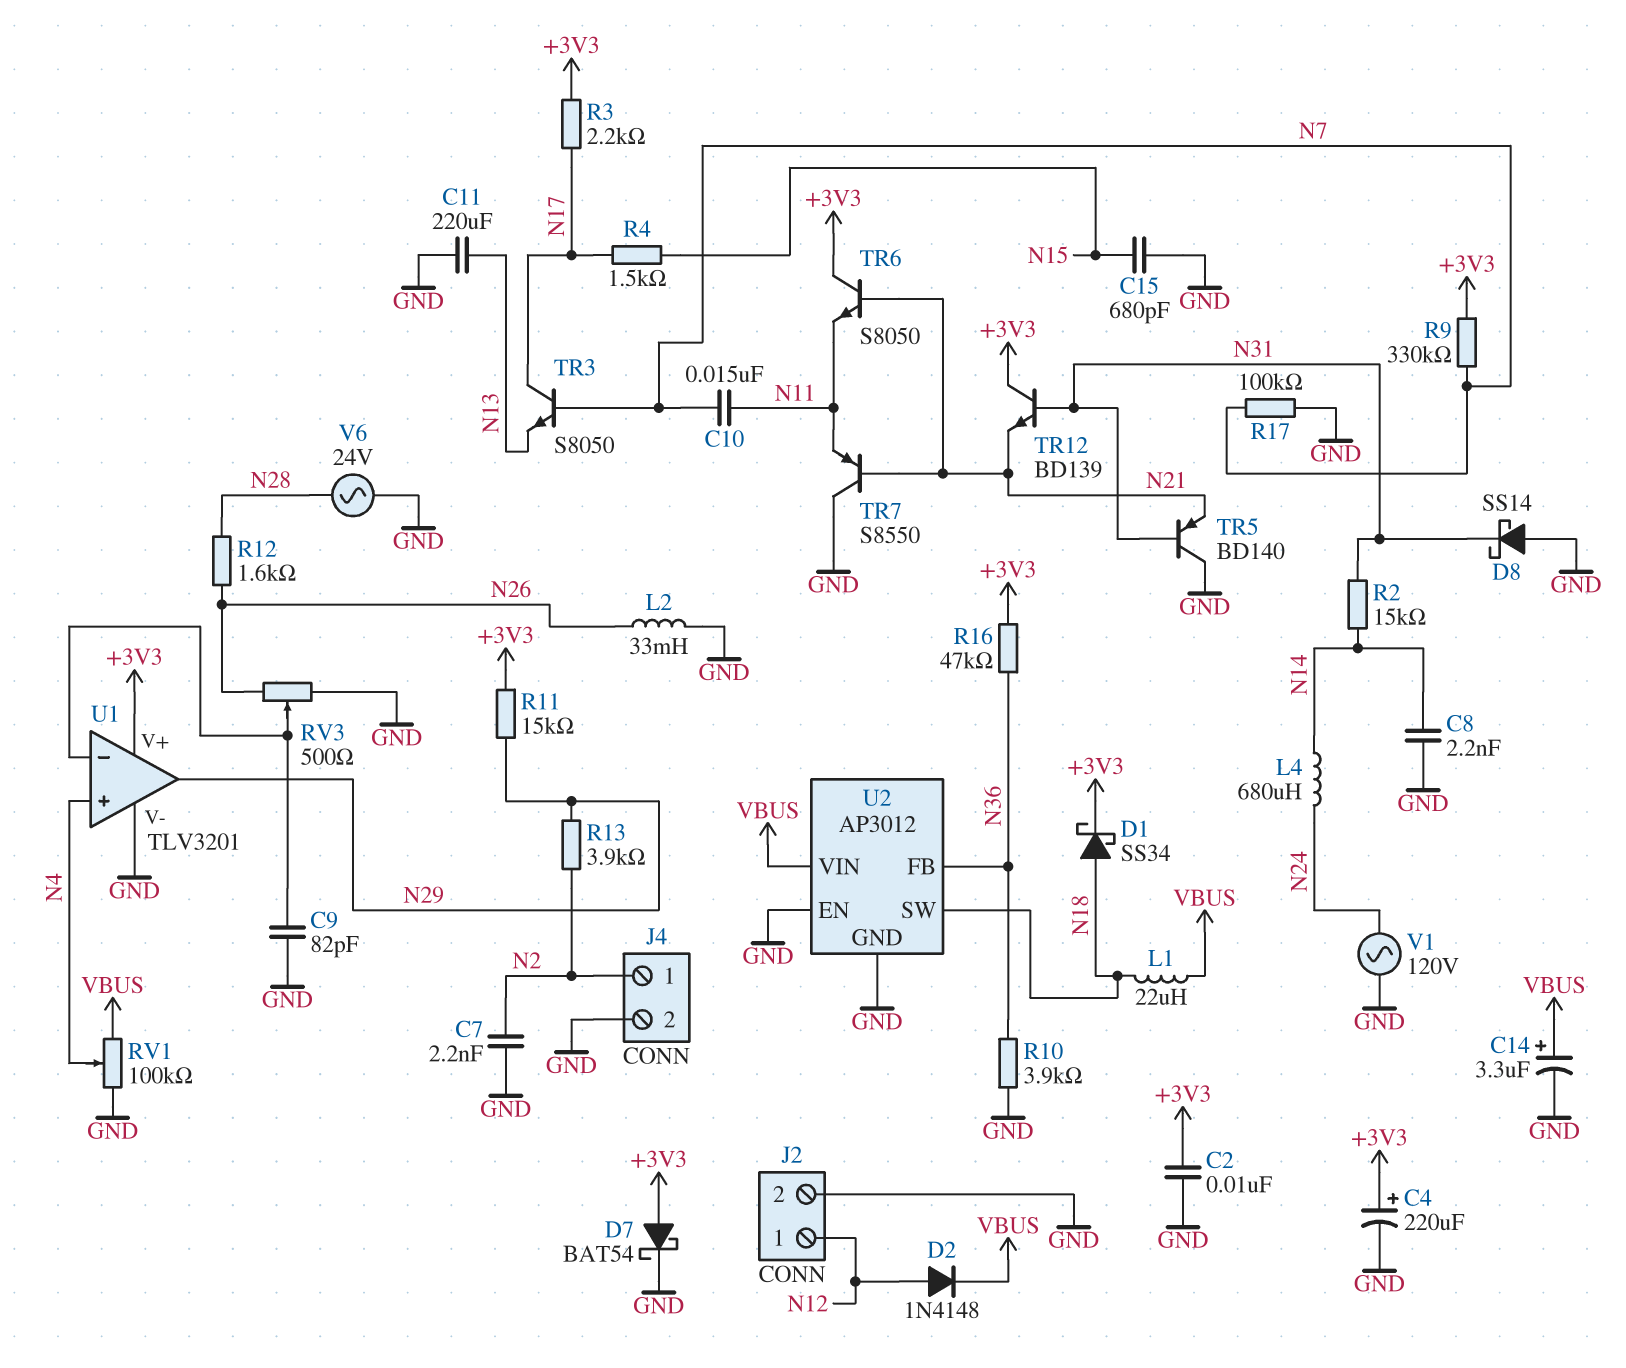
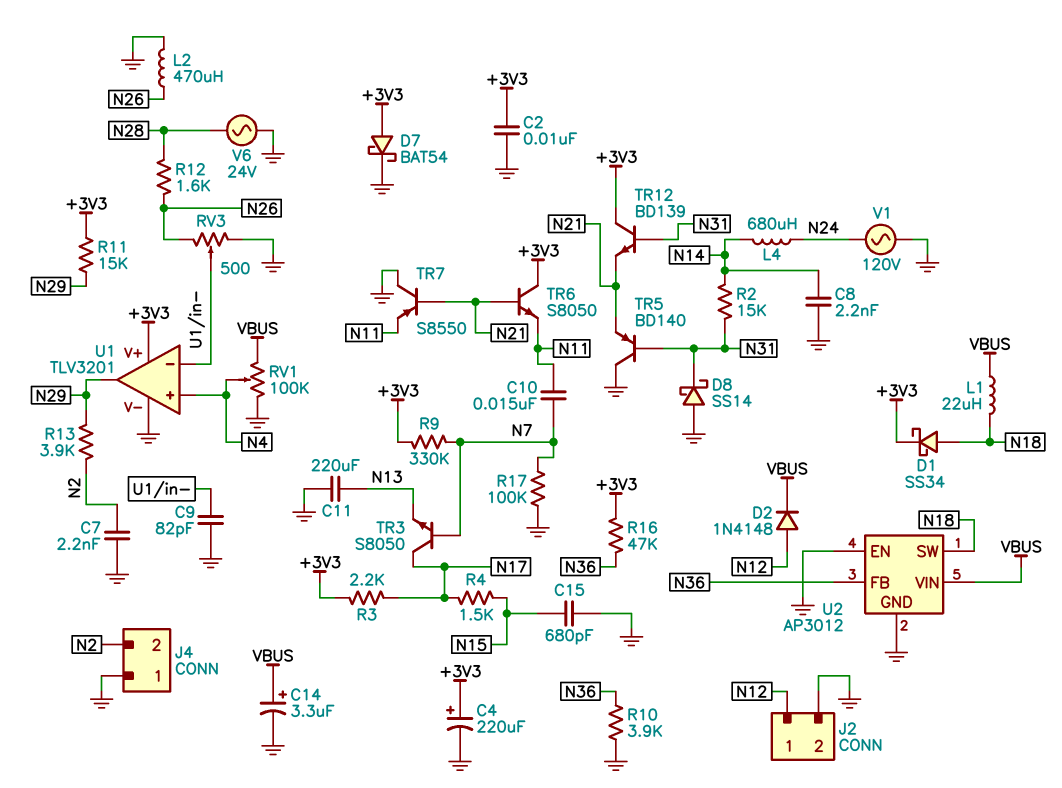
J4 pin 1: N2 -> GND
J4 pin 2: GND -> N2
L2: 33mH (GND, N26) -> 470uH (GND, N26)

